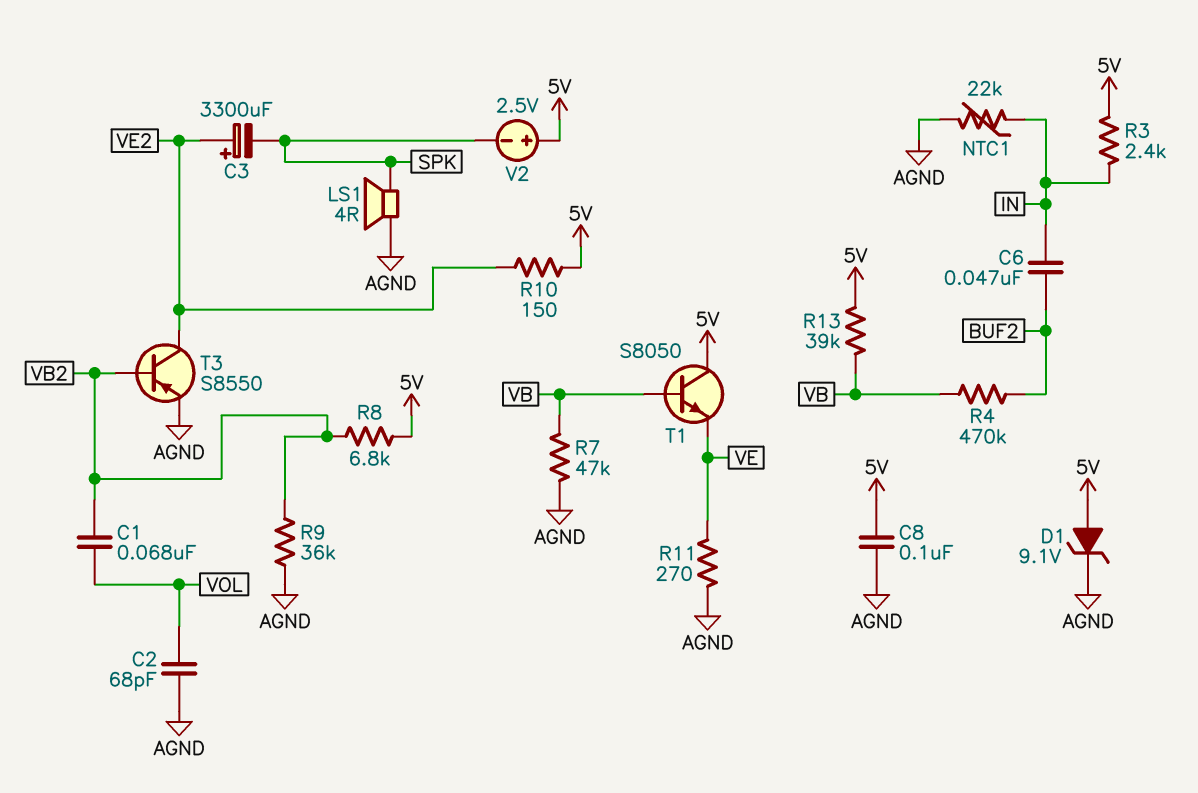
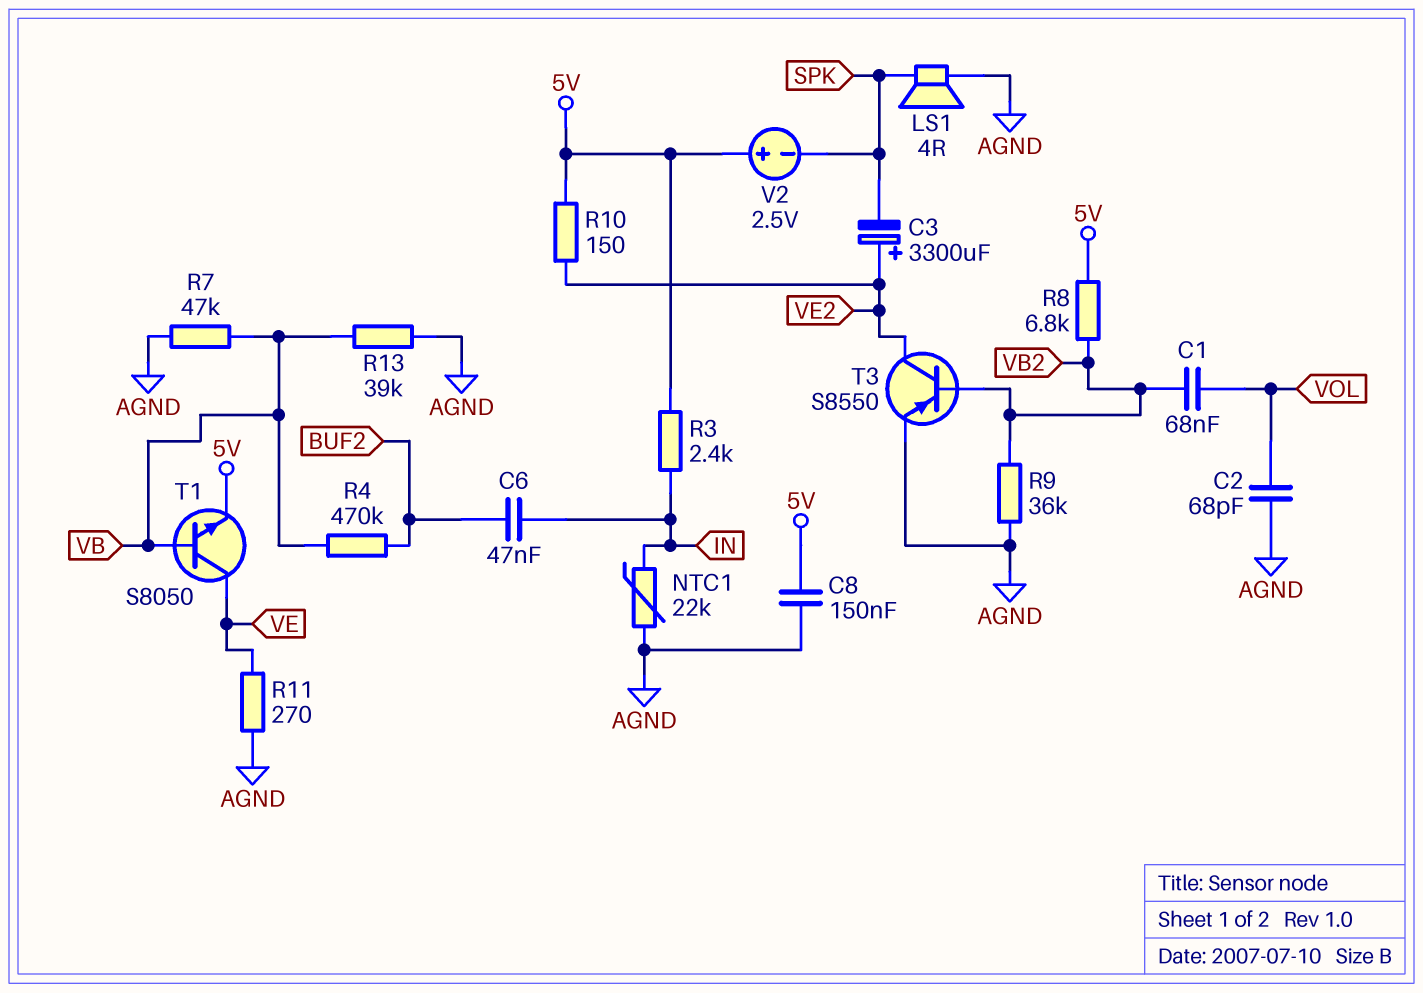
C8: 100nF (5V, AGND) -> 150nF (5V, AGND)
D1: zener 9.1V (A 5V, K AGND) -> none
R13: 39k (5V, VB) -> 39k (AGND, VB)
T1: NPN S8050 (B VB, C 5V, E VE) -> NPN S8050 (B VB, C VE, E 5V)

